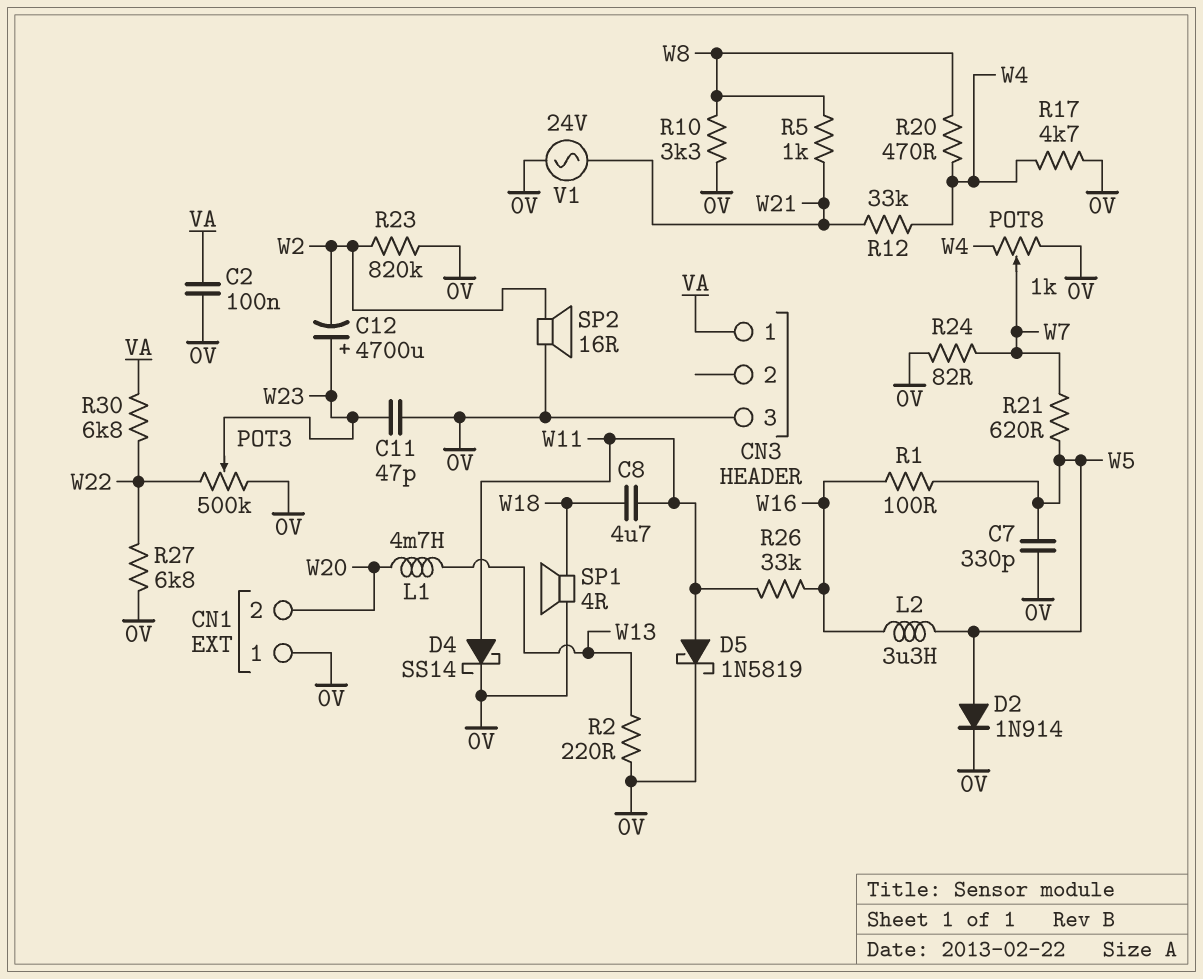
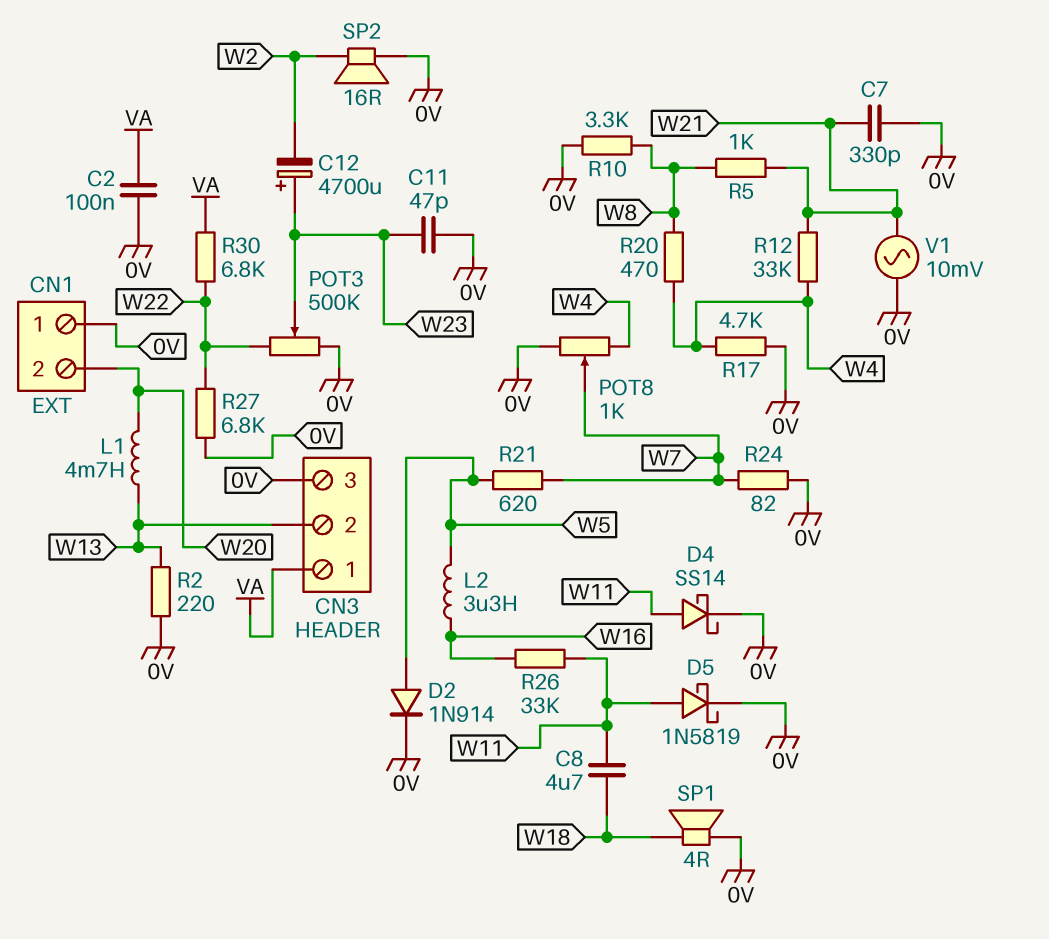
C7: 330pF (0V, W5) -> 330pF (0V, W21)
CN3 pin 2: none -> W13
R1: 100 (W5, W16) -> none
R23: 820k (0V, W2) -> none
V1: AC 24V (0V, W21) -> AC 10mV (0V, W21)

